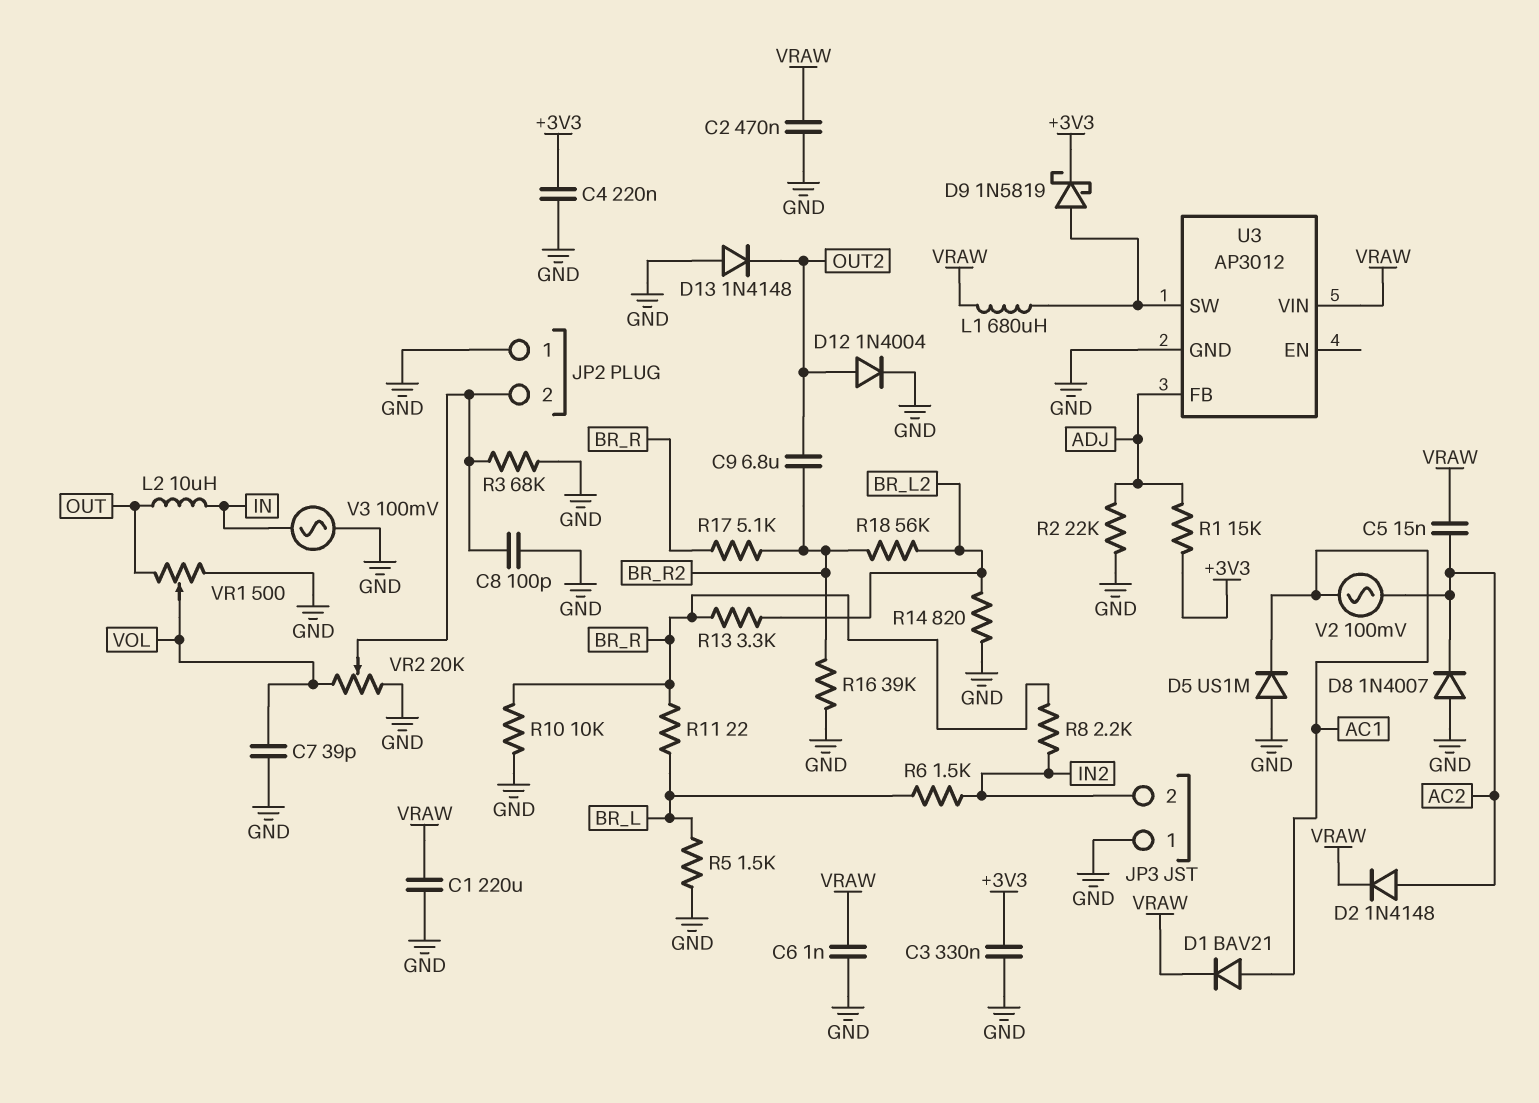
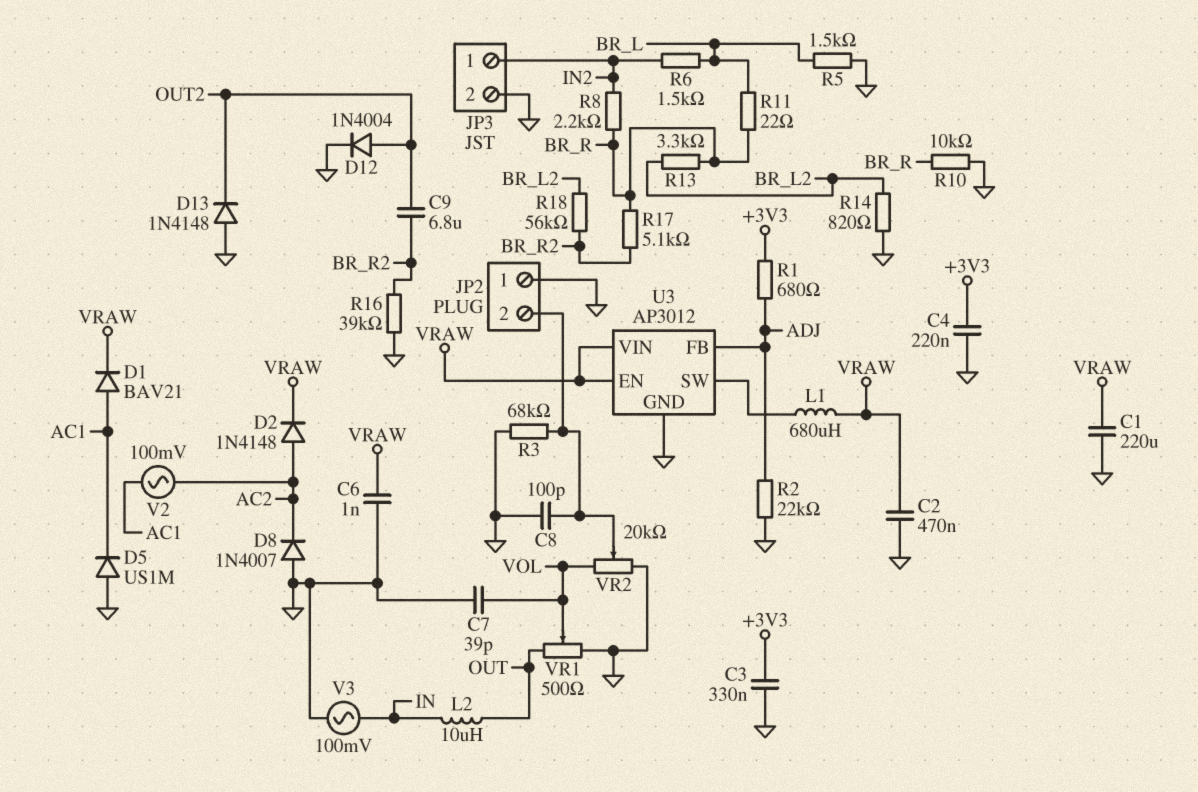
C5: 15nF (AC2, VRAW) -> none
D9: schottky 1N5819 (A U3/SW, K +3V3) -> none
JP3 pin 1: GND -> IN2
JP3 pin 2: IN2 -> GND
R1: 15k (+3V3, ADJ) -> 680 (+3V3, ADJ)
U3 pin EN: none -> VRAW

